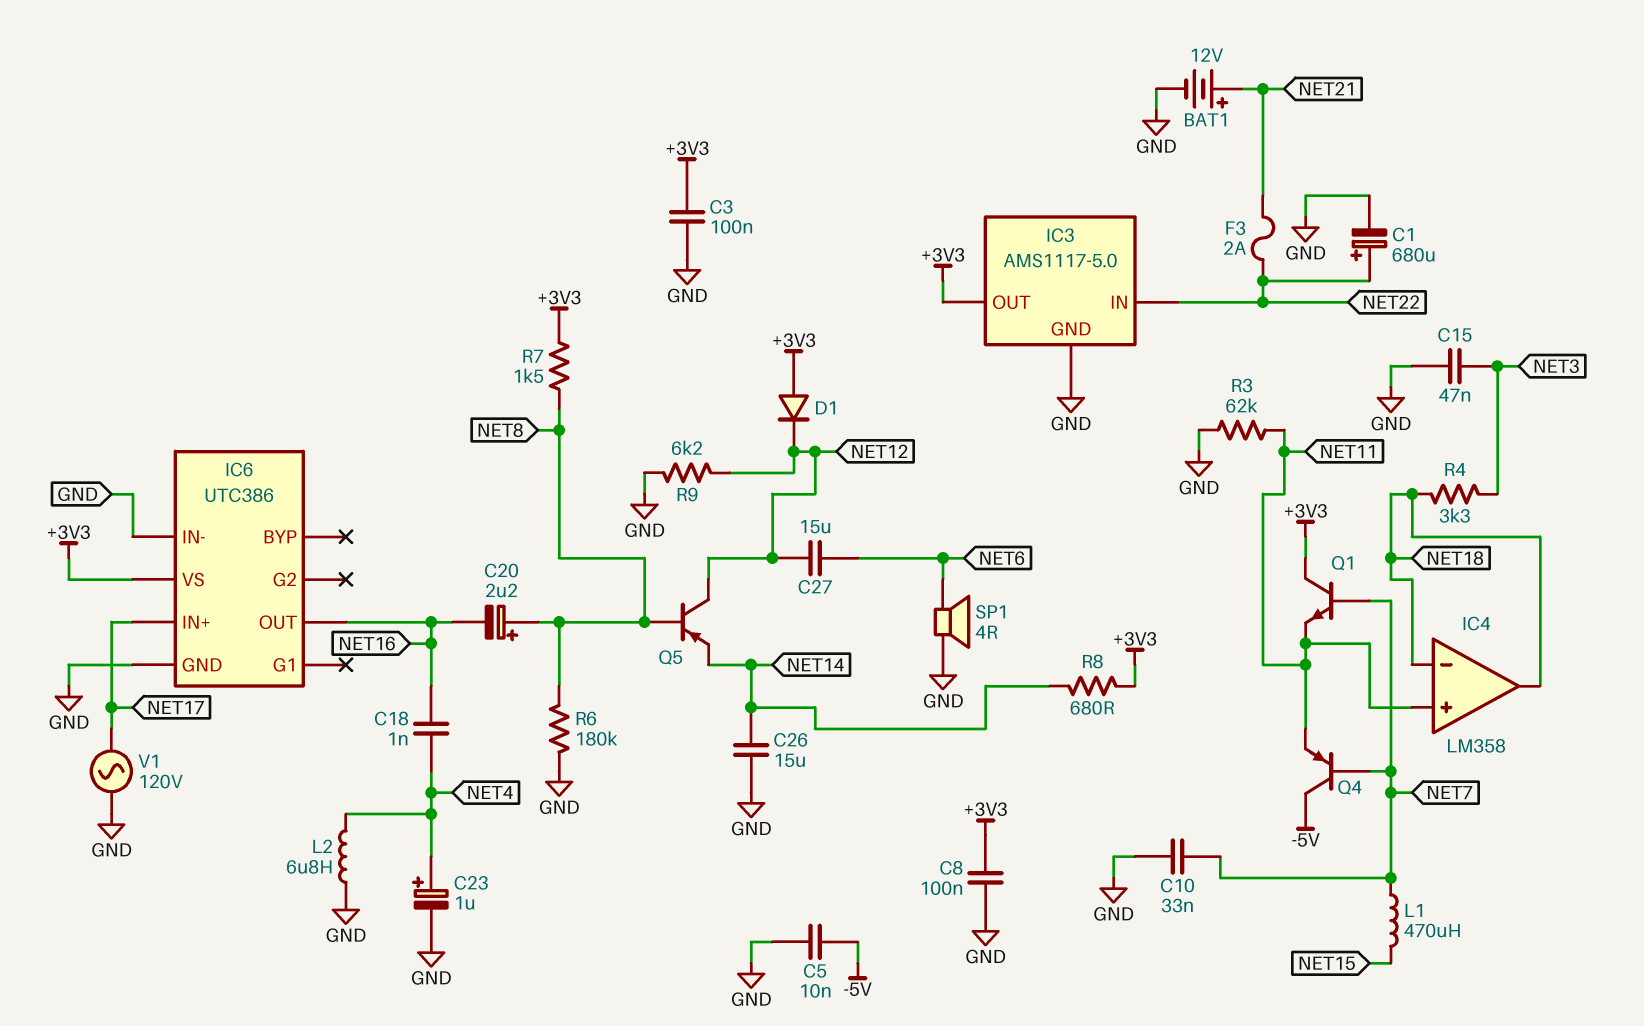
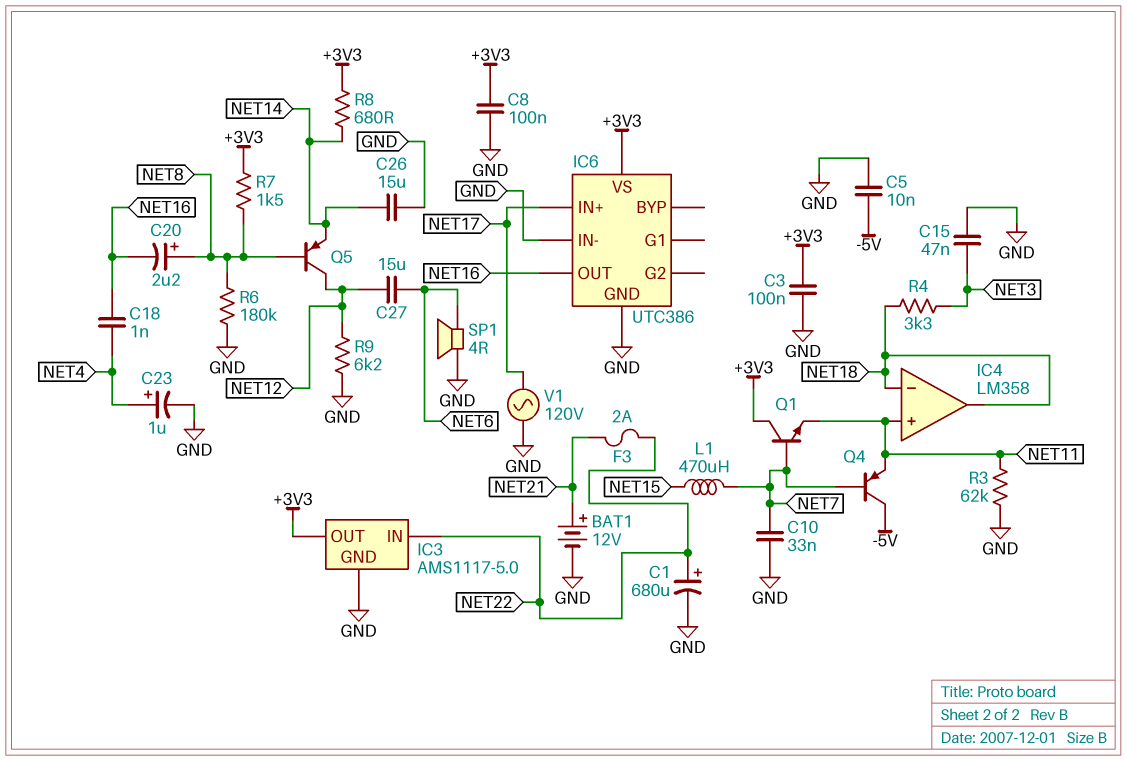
D1: diode (A +3V3, K NET12) -> none
L2: 6.8uH (GND, NET4) -> none

